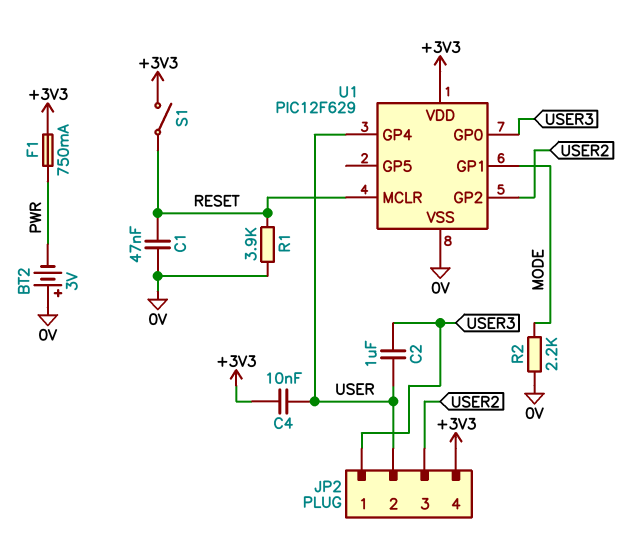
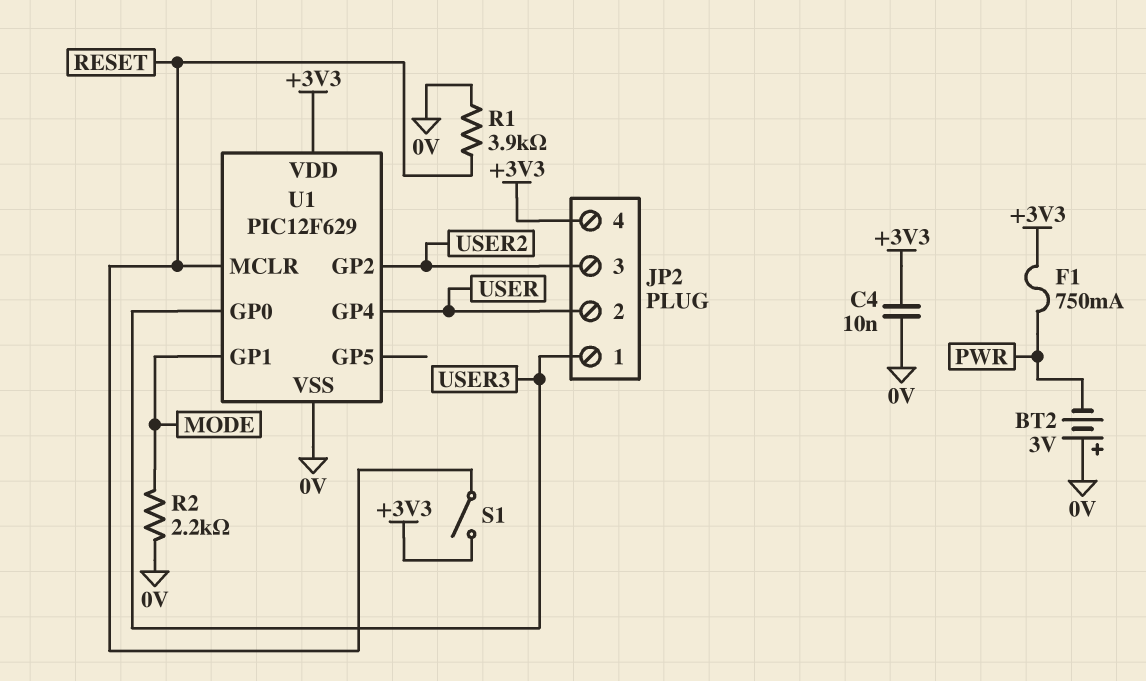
C1: 47nF (0V, RESET) -> none
C2: 1uF (USER, USER3) -> none
C4: 10nF (+3V3, USER) -> 10nF (+3V3, 0V)

